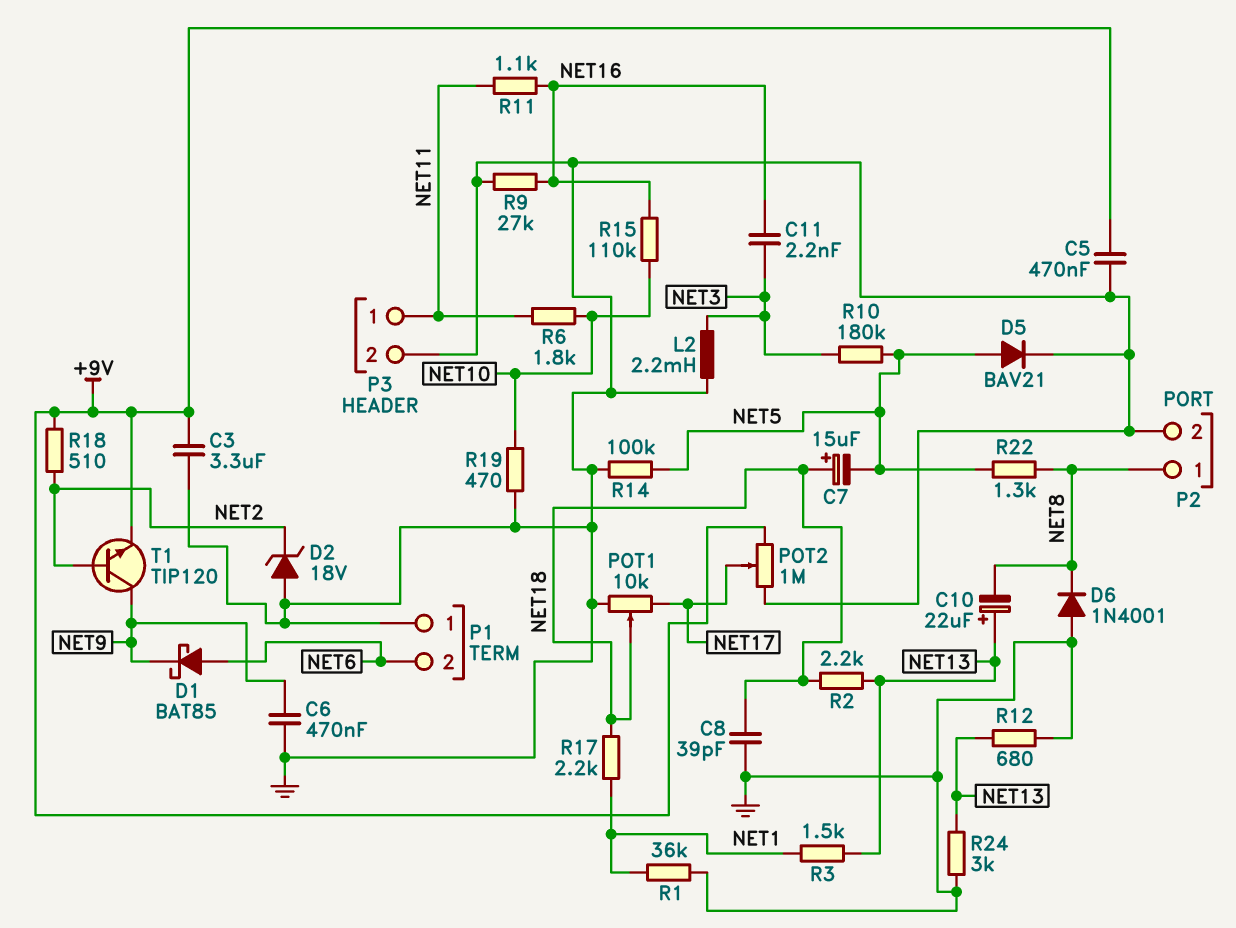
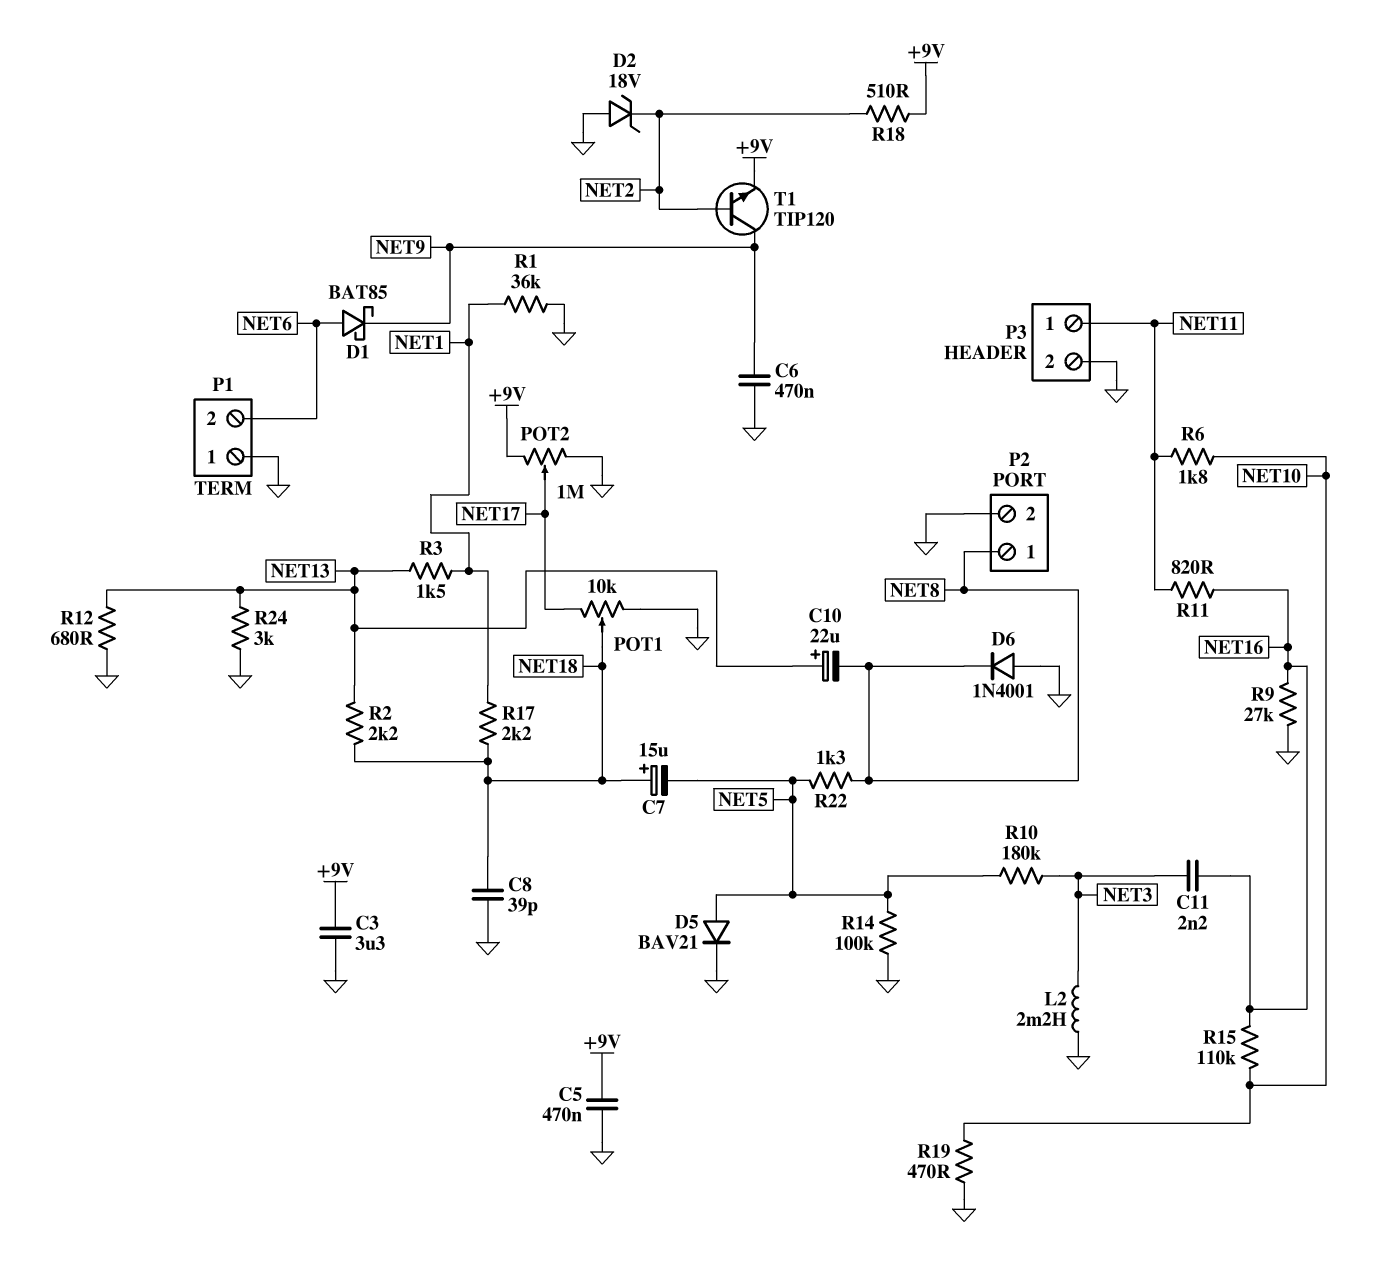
R11: 1.1k (NET11, NET16) -> 820 (NET11, NET16)

